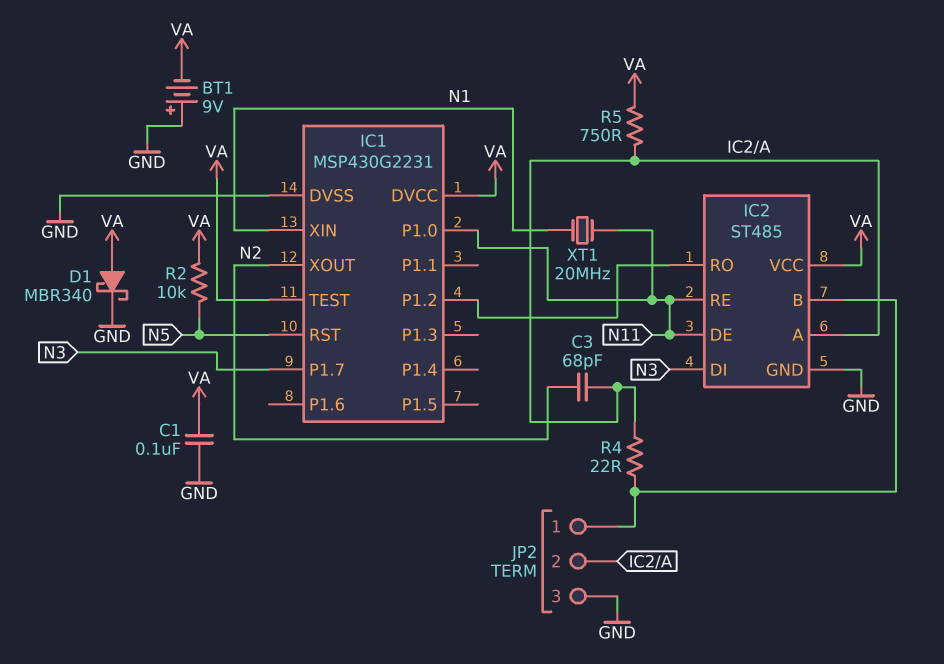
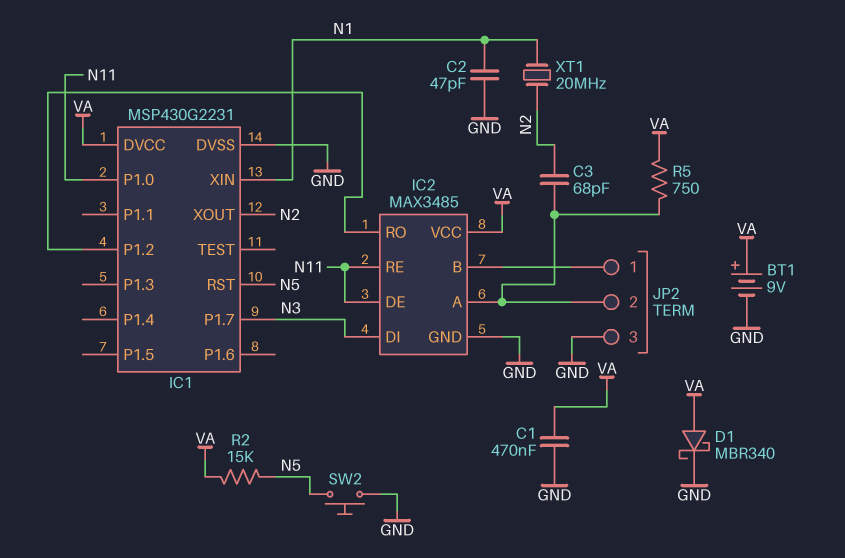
BT1: 9V (plus GND, minus VA) -> 9V (plus VA, minus GND)
C1: 100nF (GND, VA) -> 470nF (GND, VA)
C2: none -> 47pF (GND, N1)
IC1 pin TEST: VA -> none
IC2: ST485 -> MAX3485
R2: 10k (N5, VA) -> 15k (N5, VA)
R4: 22 (IC2/A, IC2/B) -> none
SW2: none -> button (GND, N5)
XT1: 20MHz (N1, N11) -> 20MHz (N1, N2)

